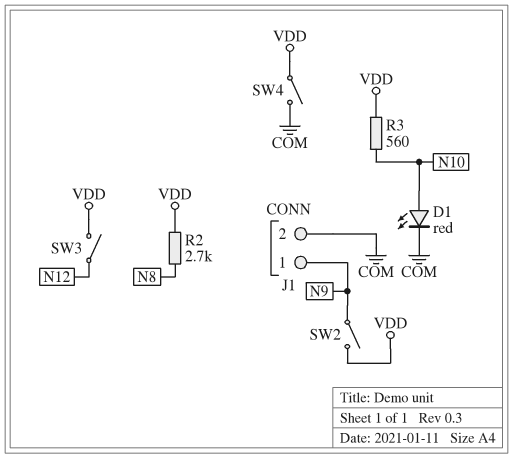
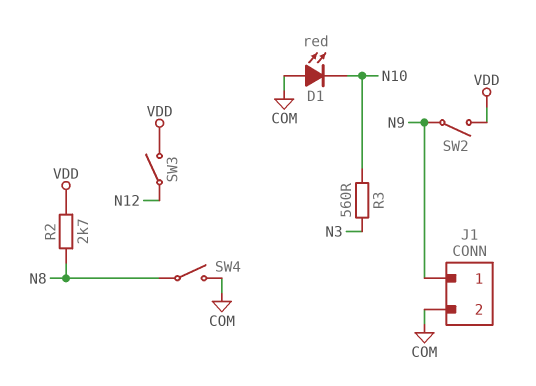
D1: LED red (A N10, K COM) -> LED red (A COM, K N10)
R3: 560 (N10, VDD) -> 560 (N3, N10)
SW4: switch (COM, VDD) -> switch (COM, N8)

